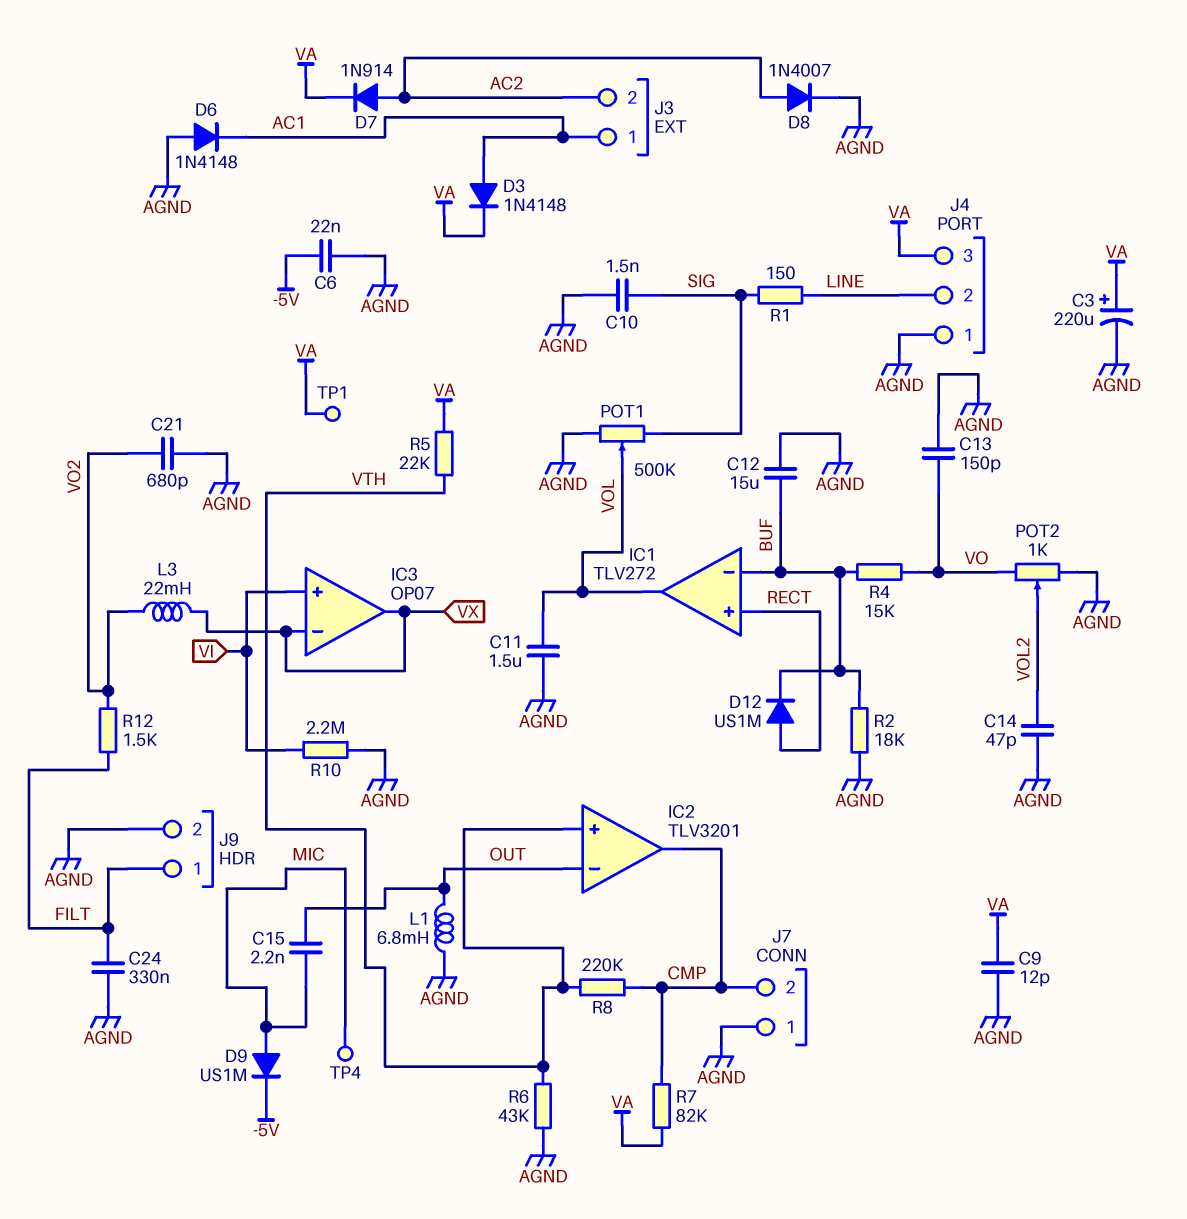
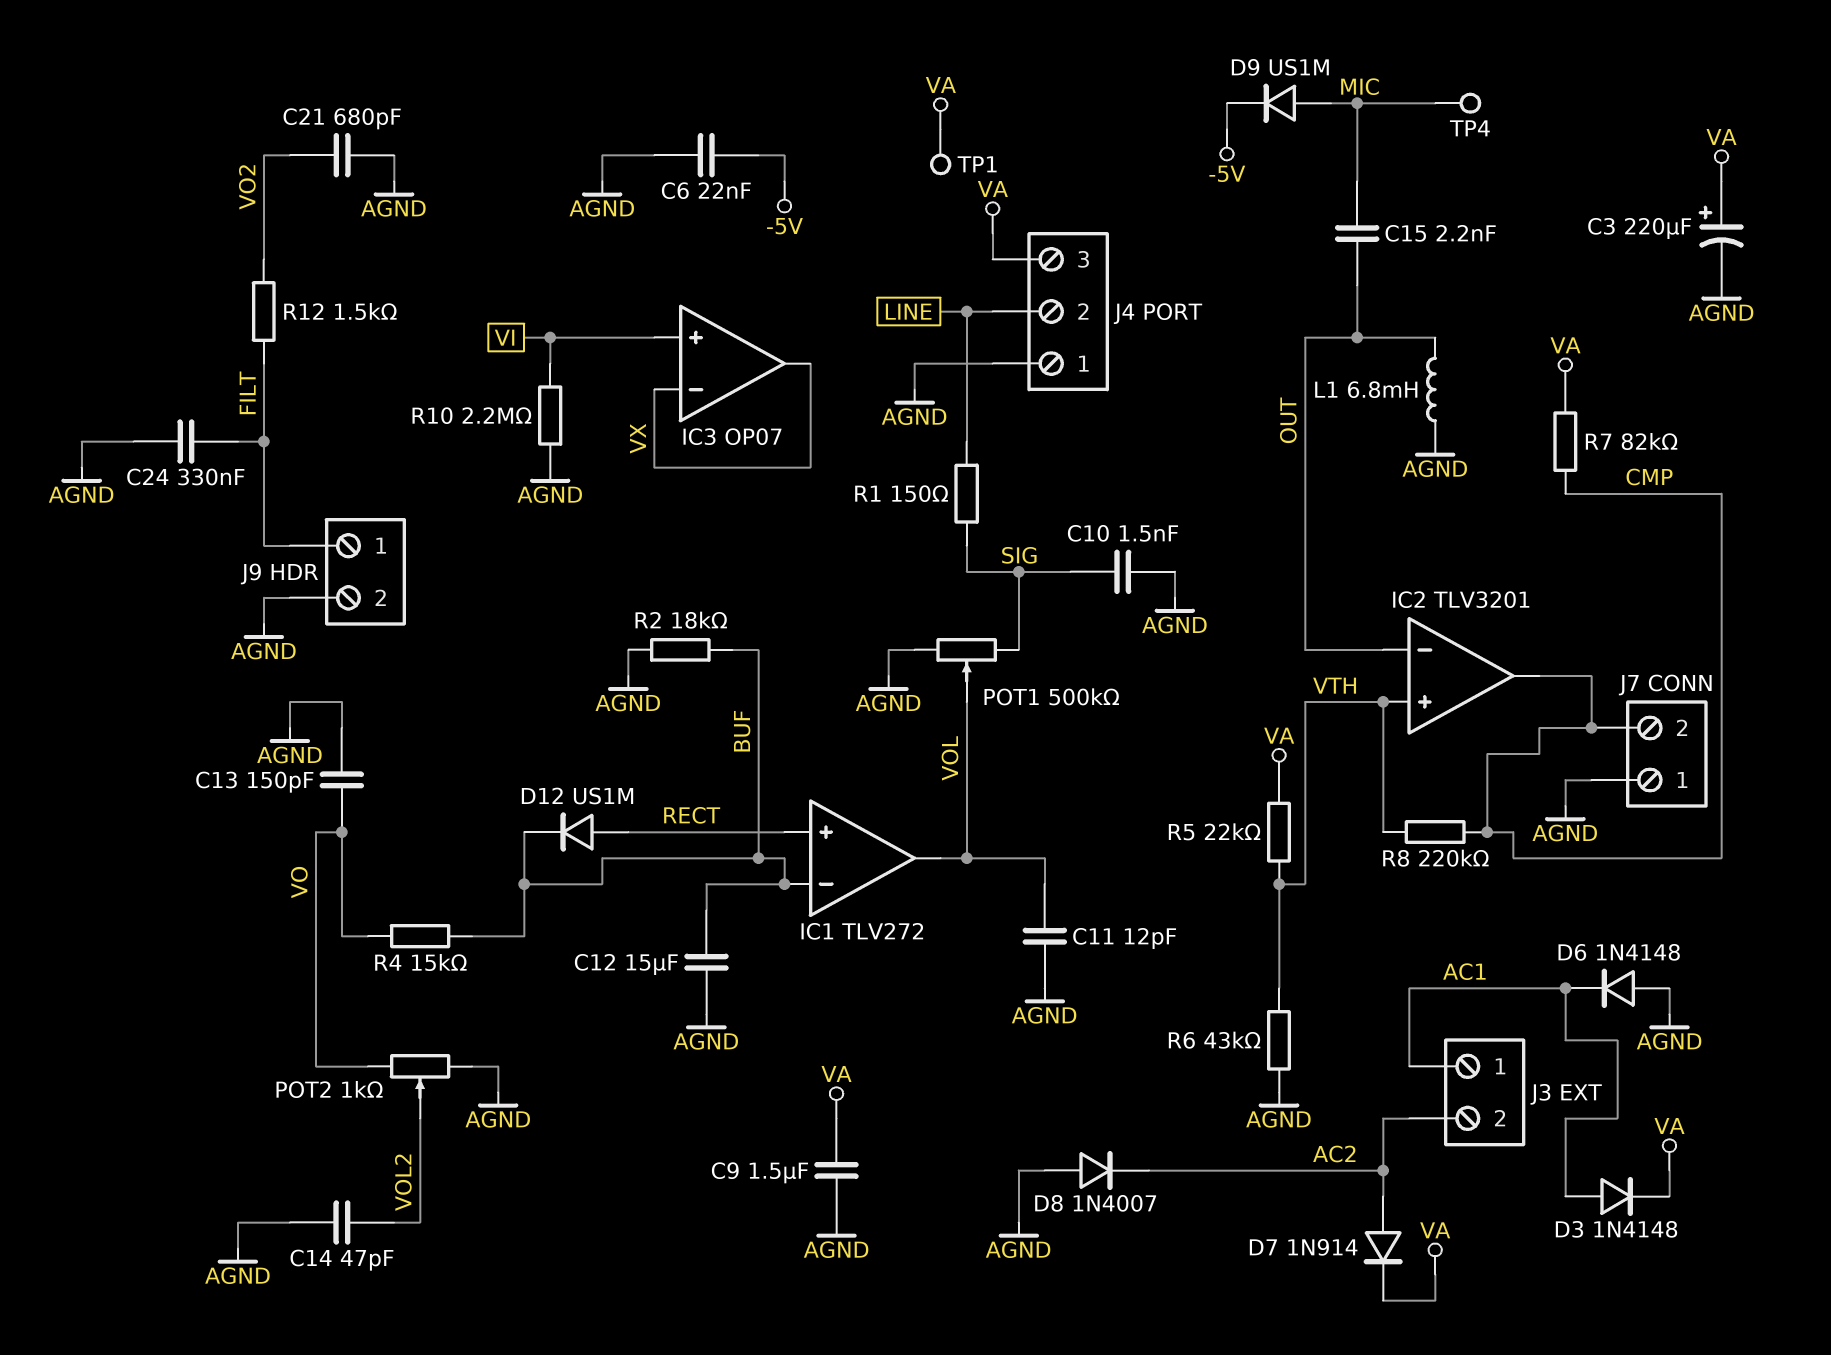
C9: 12pF (AGND, VA) -> 1.5uF (AGND, VA)
C11: 1.5uF (AGND, VOL) -> 12pF (AGND, VOL)
D8: diode 1N4007 (A AC2, K AGND) -> diode 1N4007 (A AGND, K AC2)
L3: 22mH (VO2, VX) -> none

